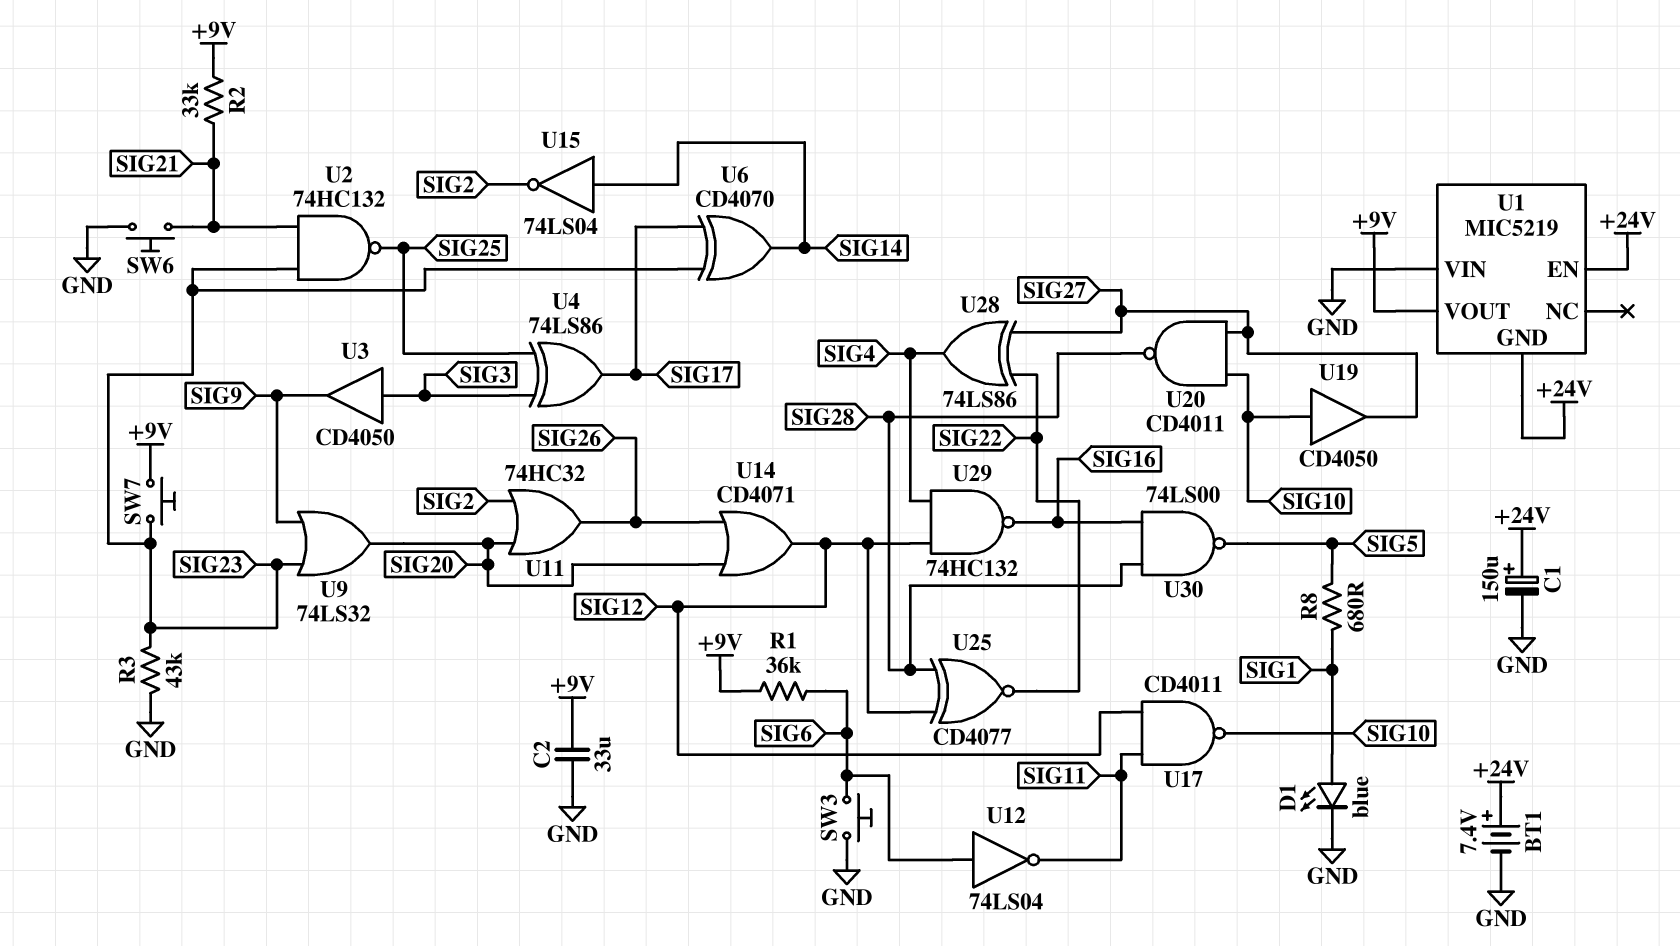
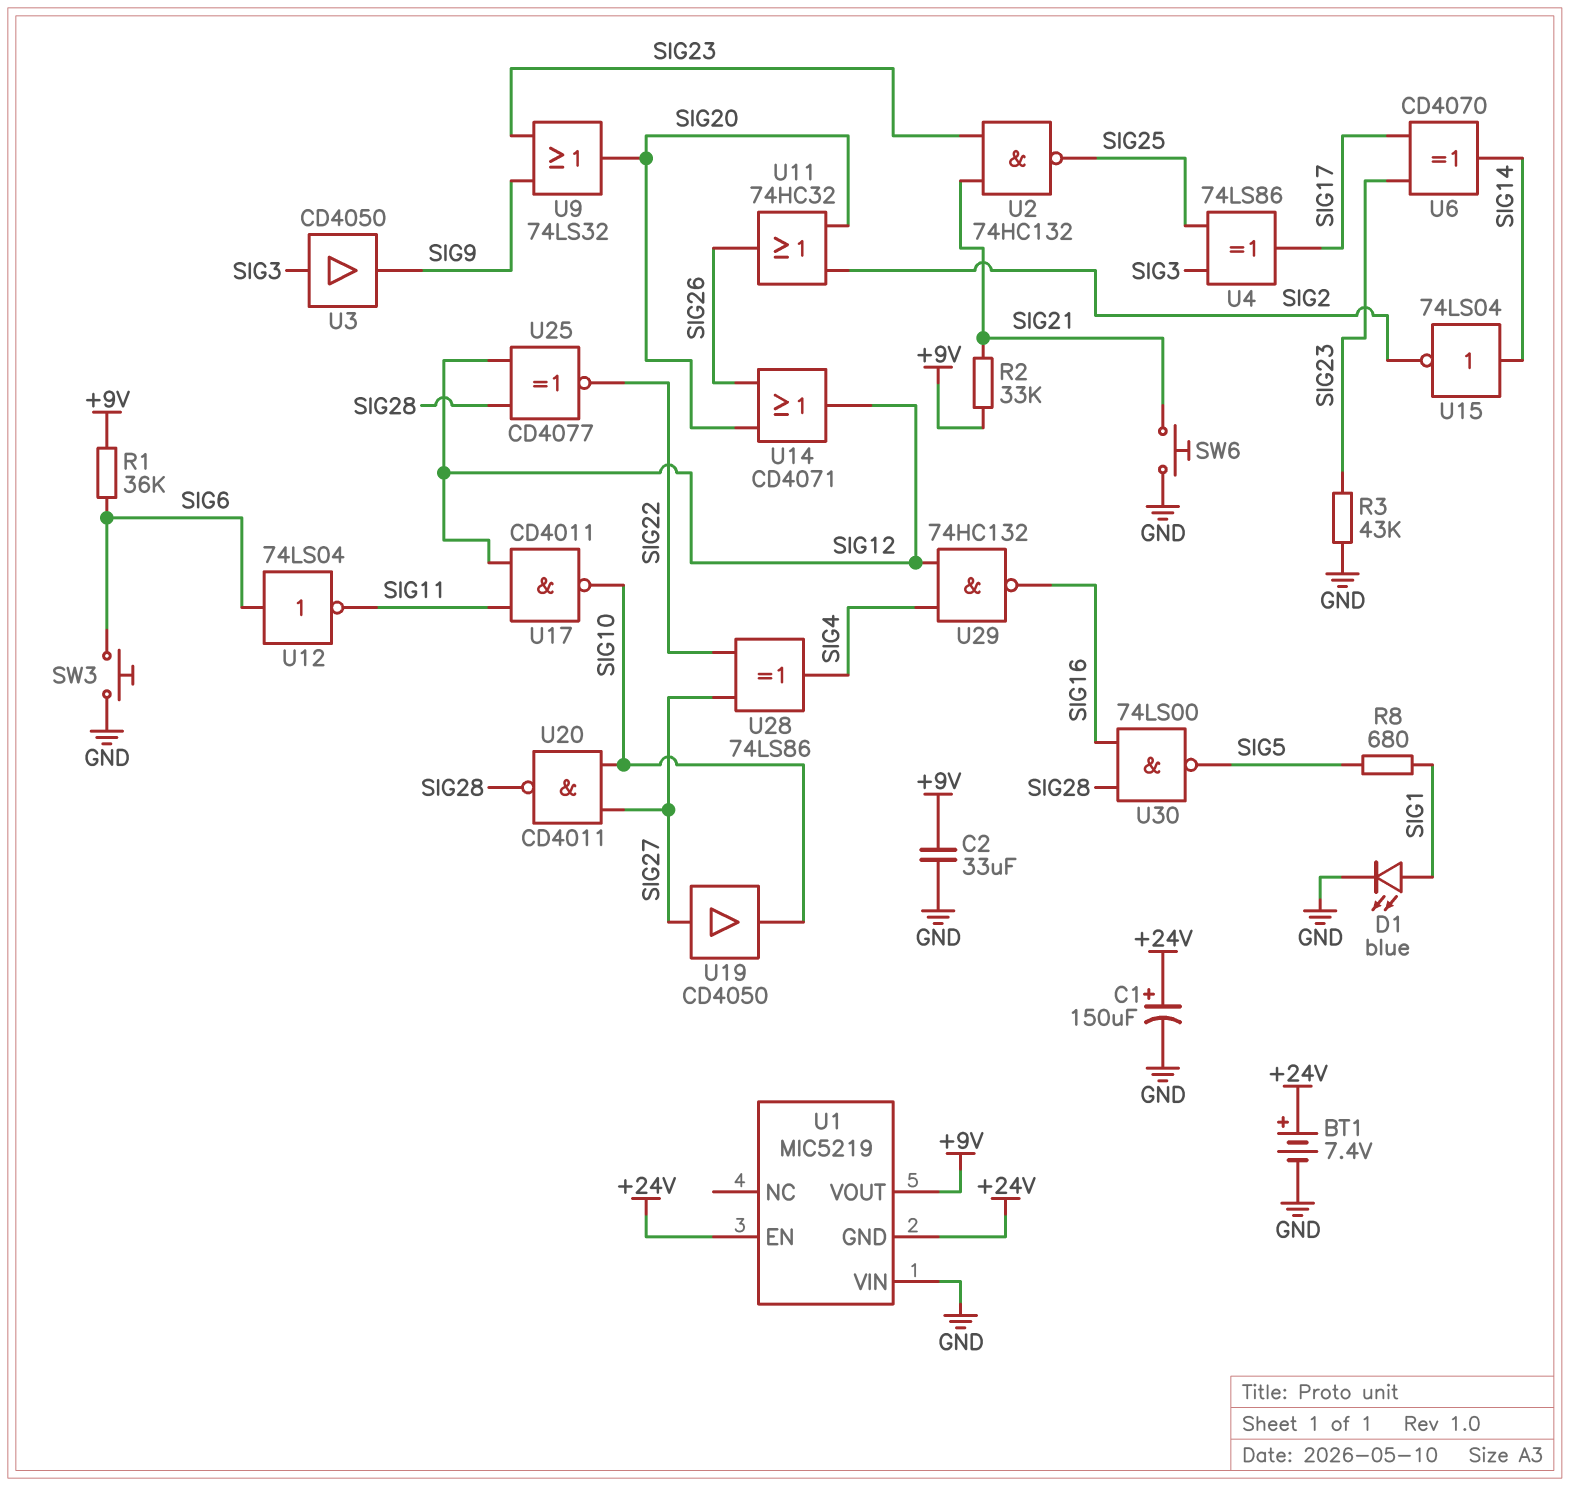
SW7: button (+9V, SIG23) -> none
U19: buffer CD4050 (in SIG10, out SIG27) -> buffer CD4050 (in SIG27, out SIG10)

